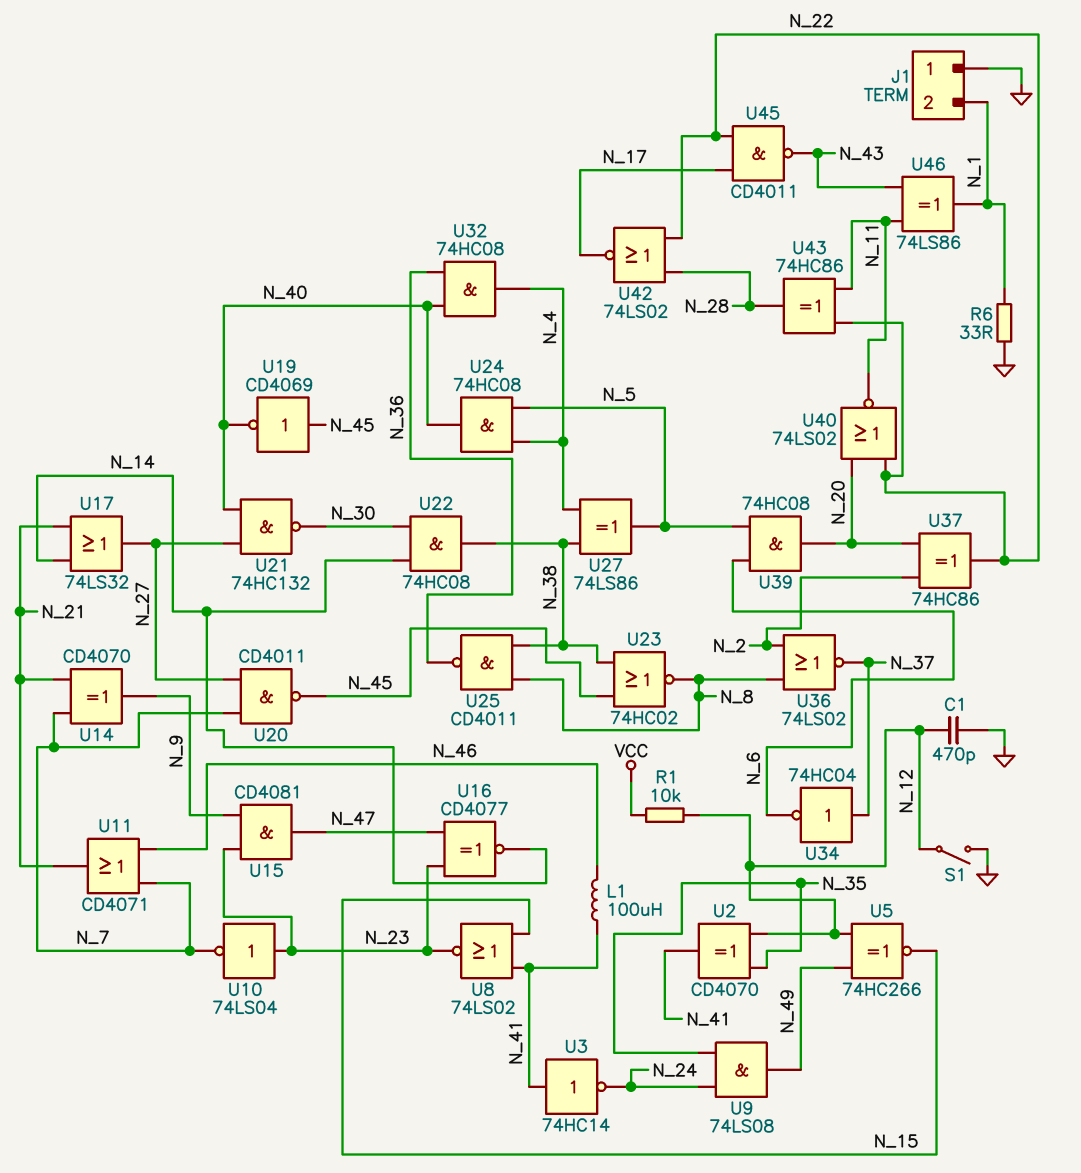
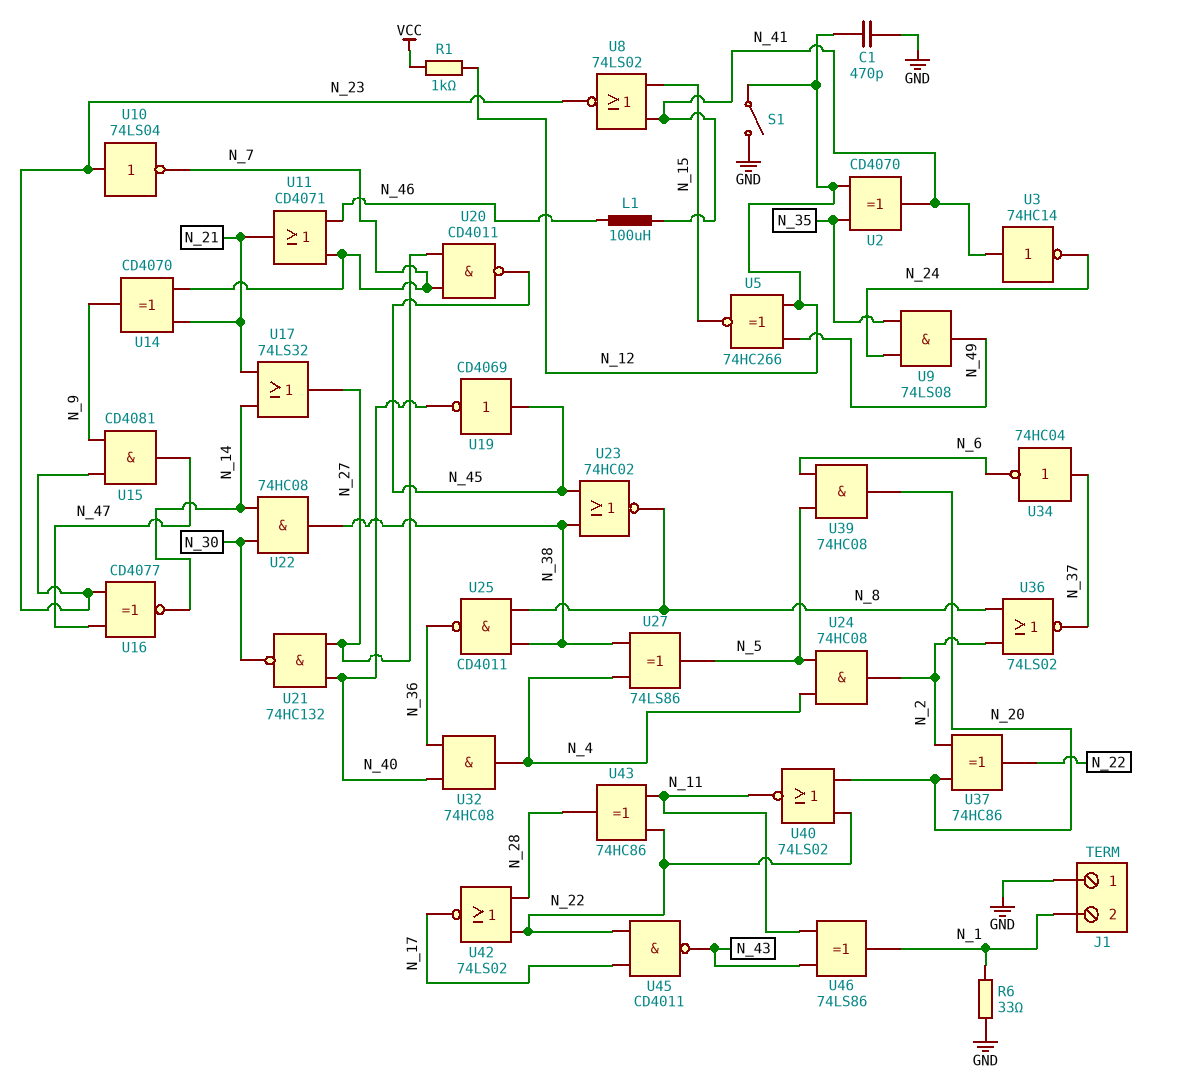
R1: 10k (N_12, VCC) -> 1k (N_12, VCC)
U24: AND 74HC08 (in N_4, in N_5, out N_40) -> AND 74HC08 (in N_4, in N_5, out N_2)

